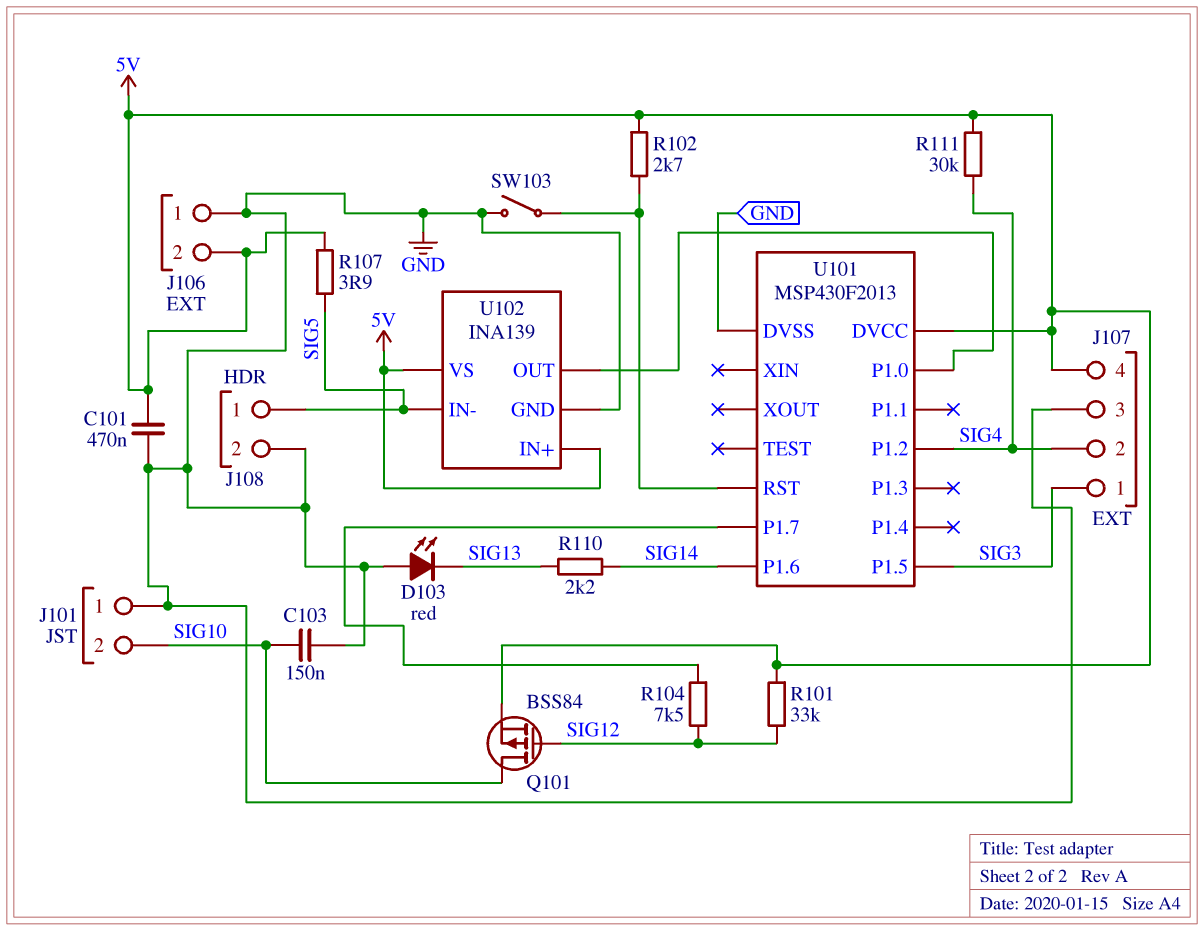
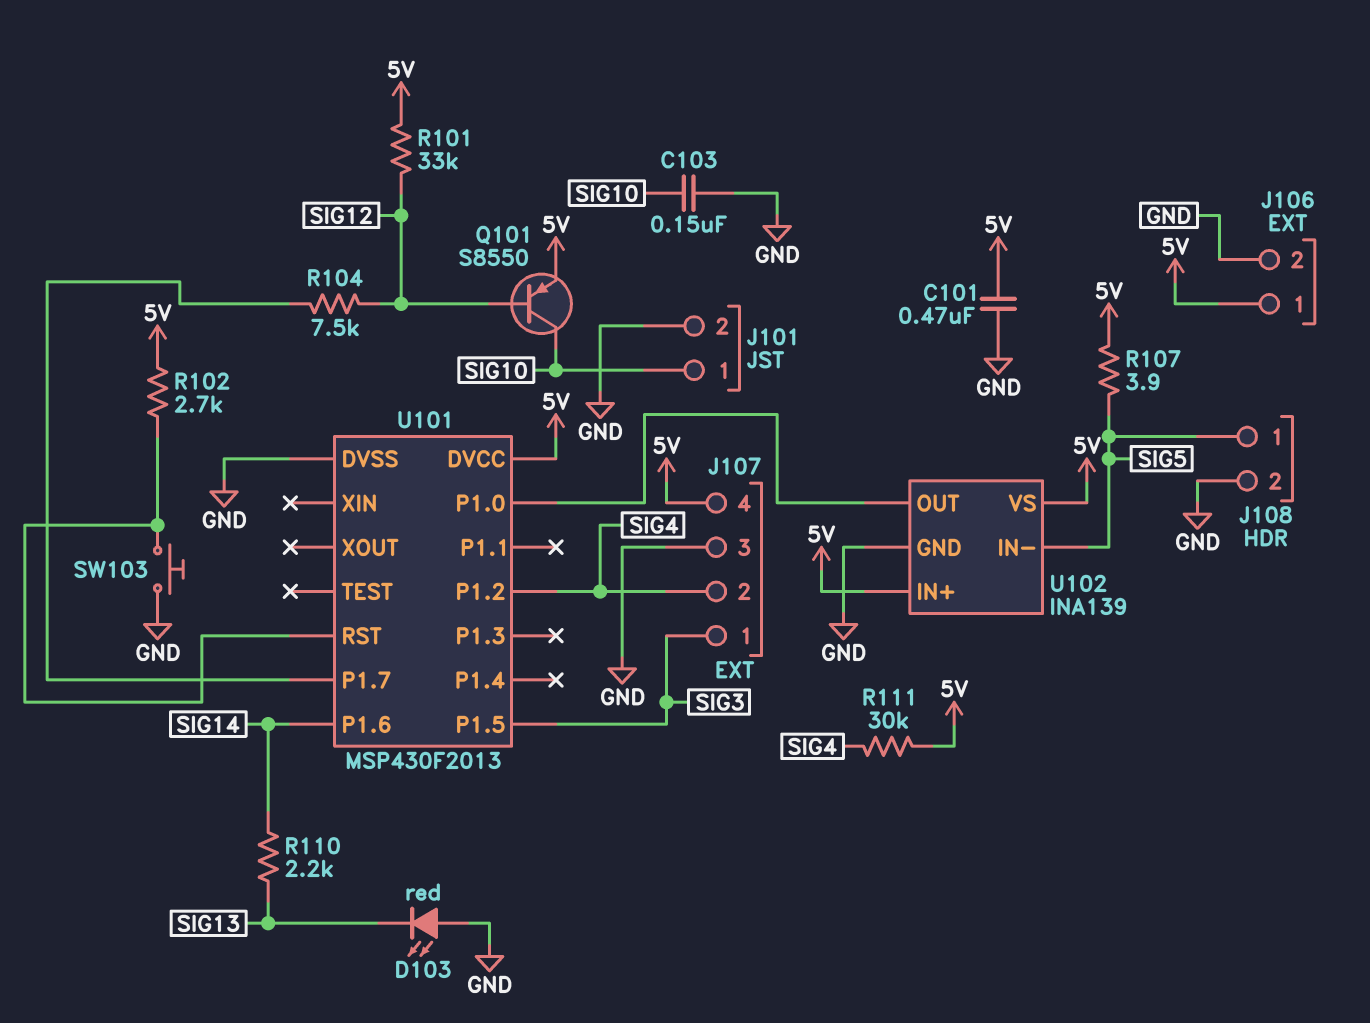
J101 pin 1: GND -> SIG10
J101 pin 2: SIG10 -> GND
J106 pin 1: GND -> 5V
J106 pin 2: 5V -> GND
Q101: PMOS BSS84 (G SIG12, D SIG10, S 5V) -> PNP S8550 (B SIG12, C SIG10, E 5V)
SW103: switch (GND, U101/RST) -> button (GND, U101/RST)

